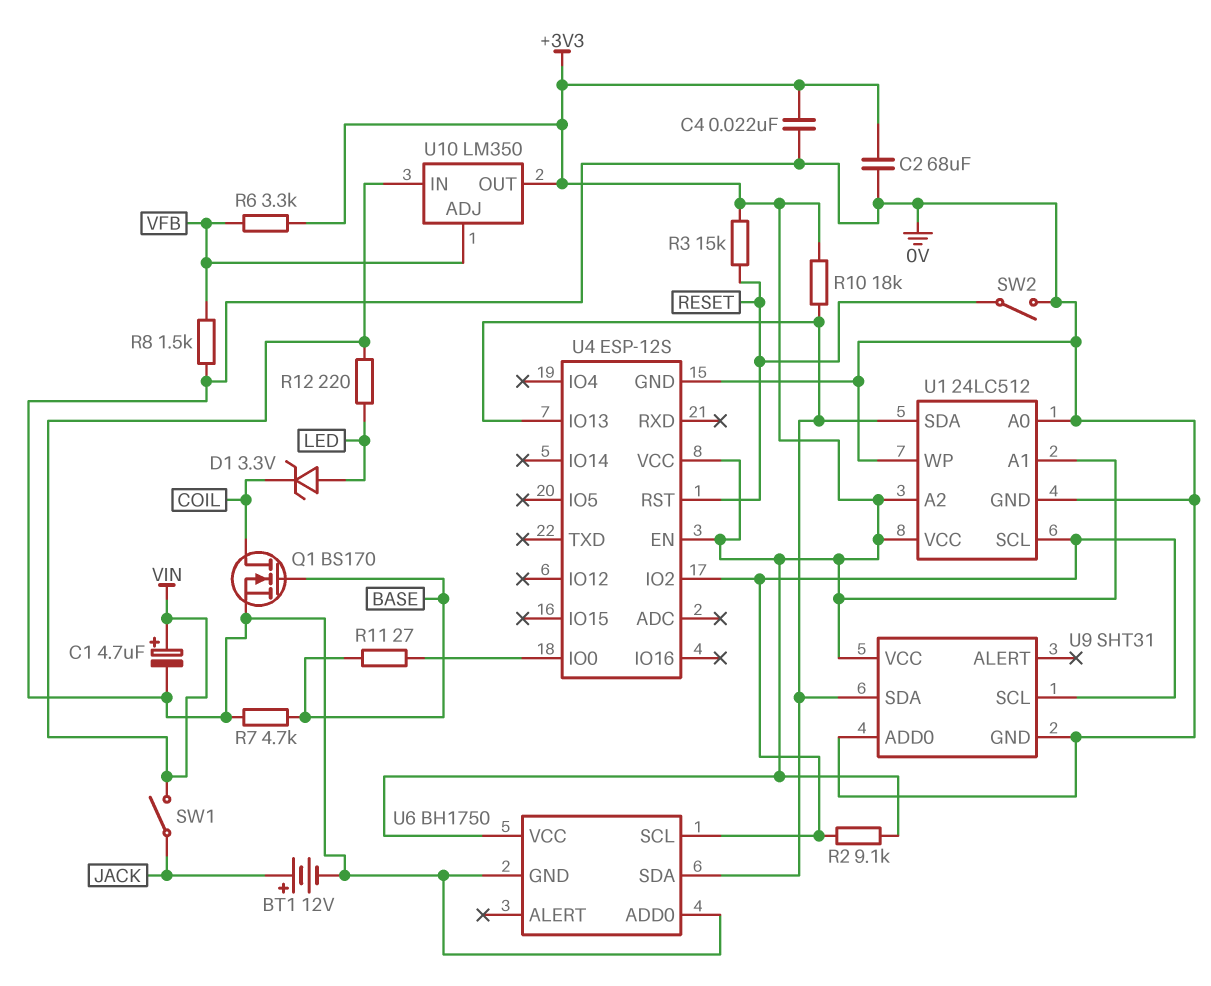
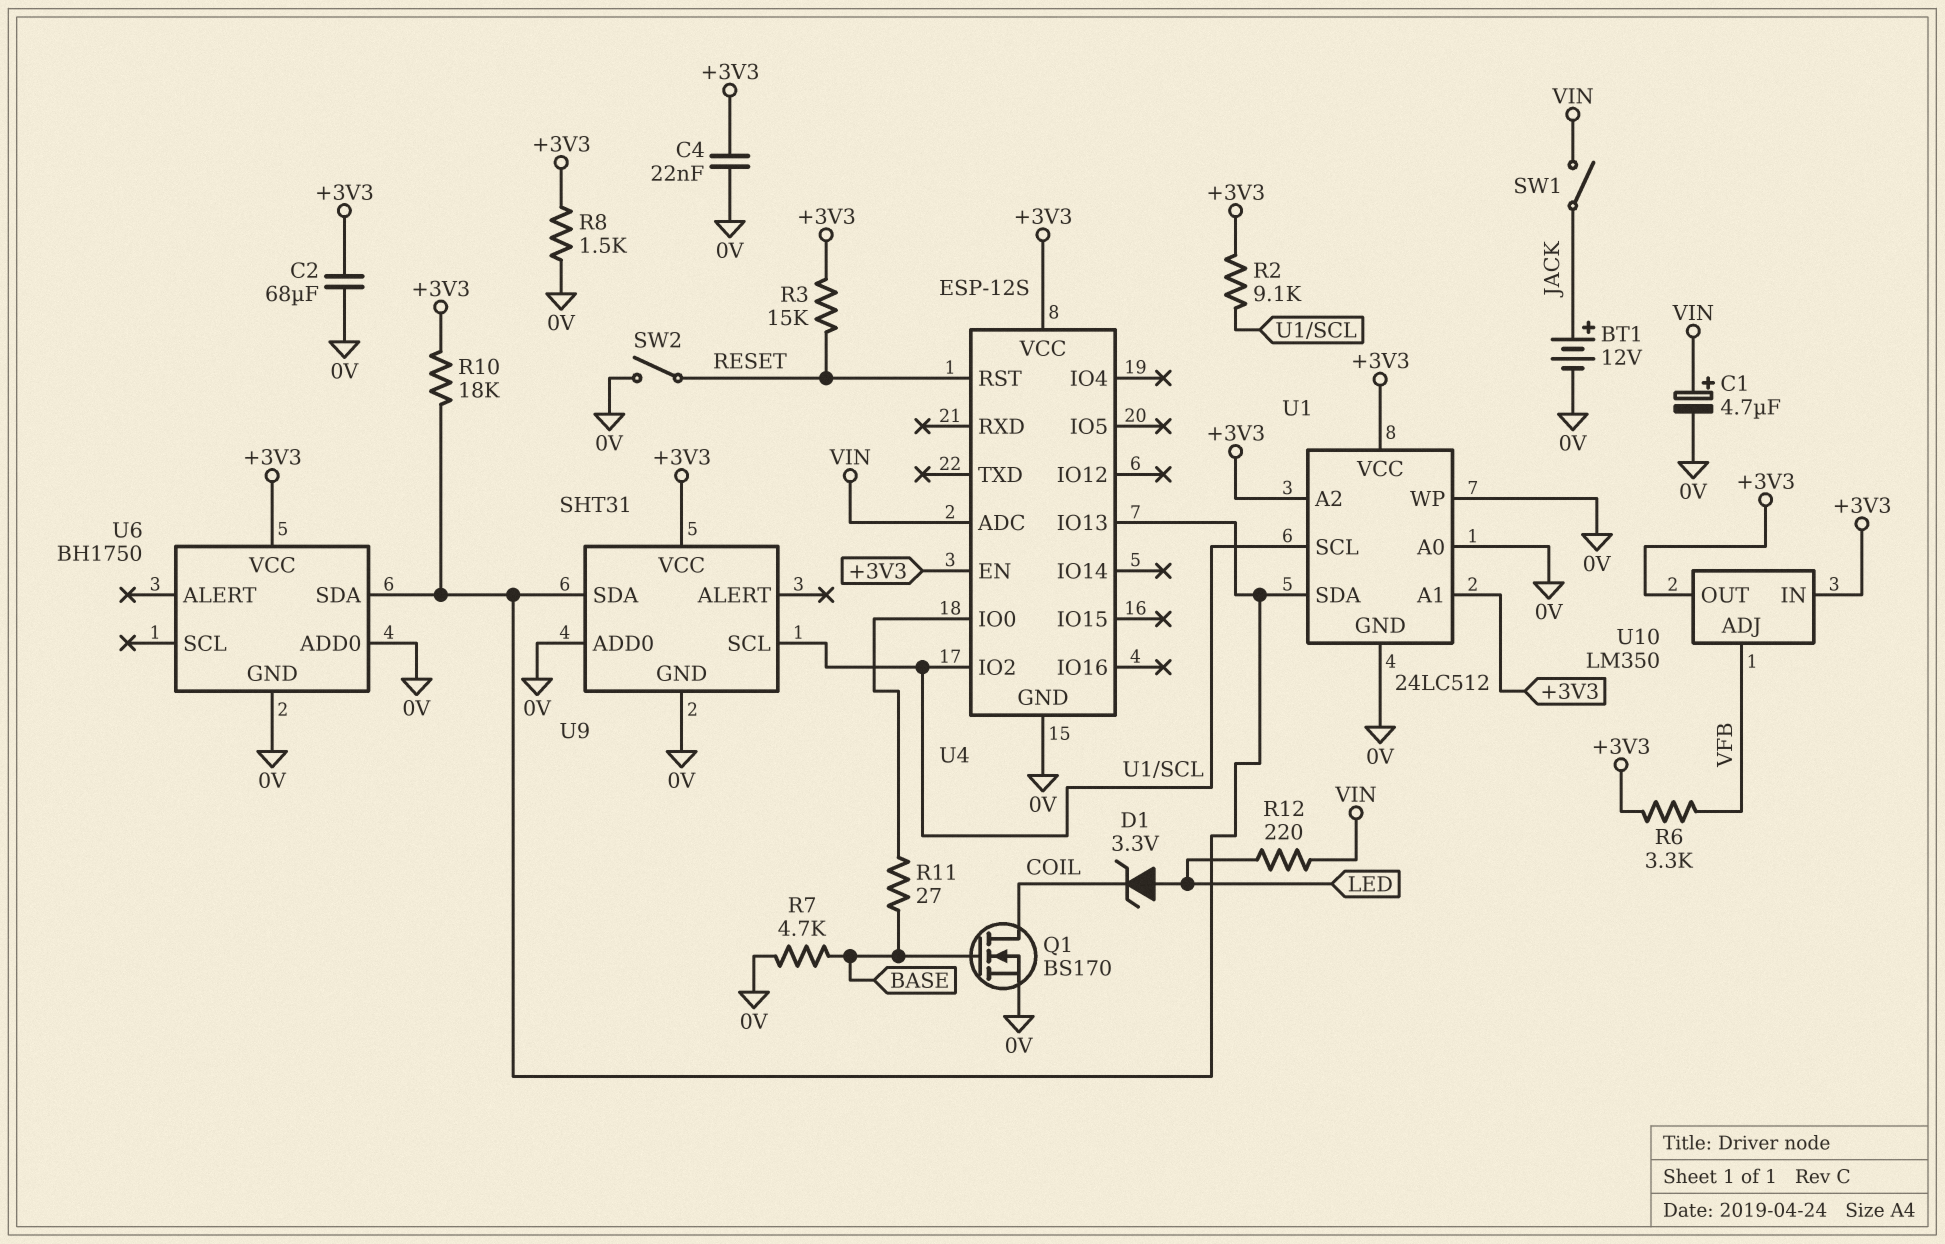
R8: 1.5k (0V, VFB) -> 1.5k (+3V3, 0V)
U4 pin ADC: none -> VIN
U6 pin SCL: U1/SCL -> none
U10 pin IN: VIN -> +3V3

